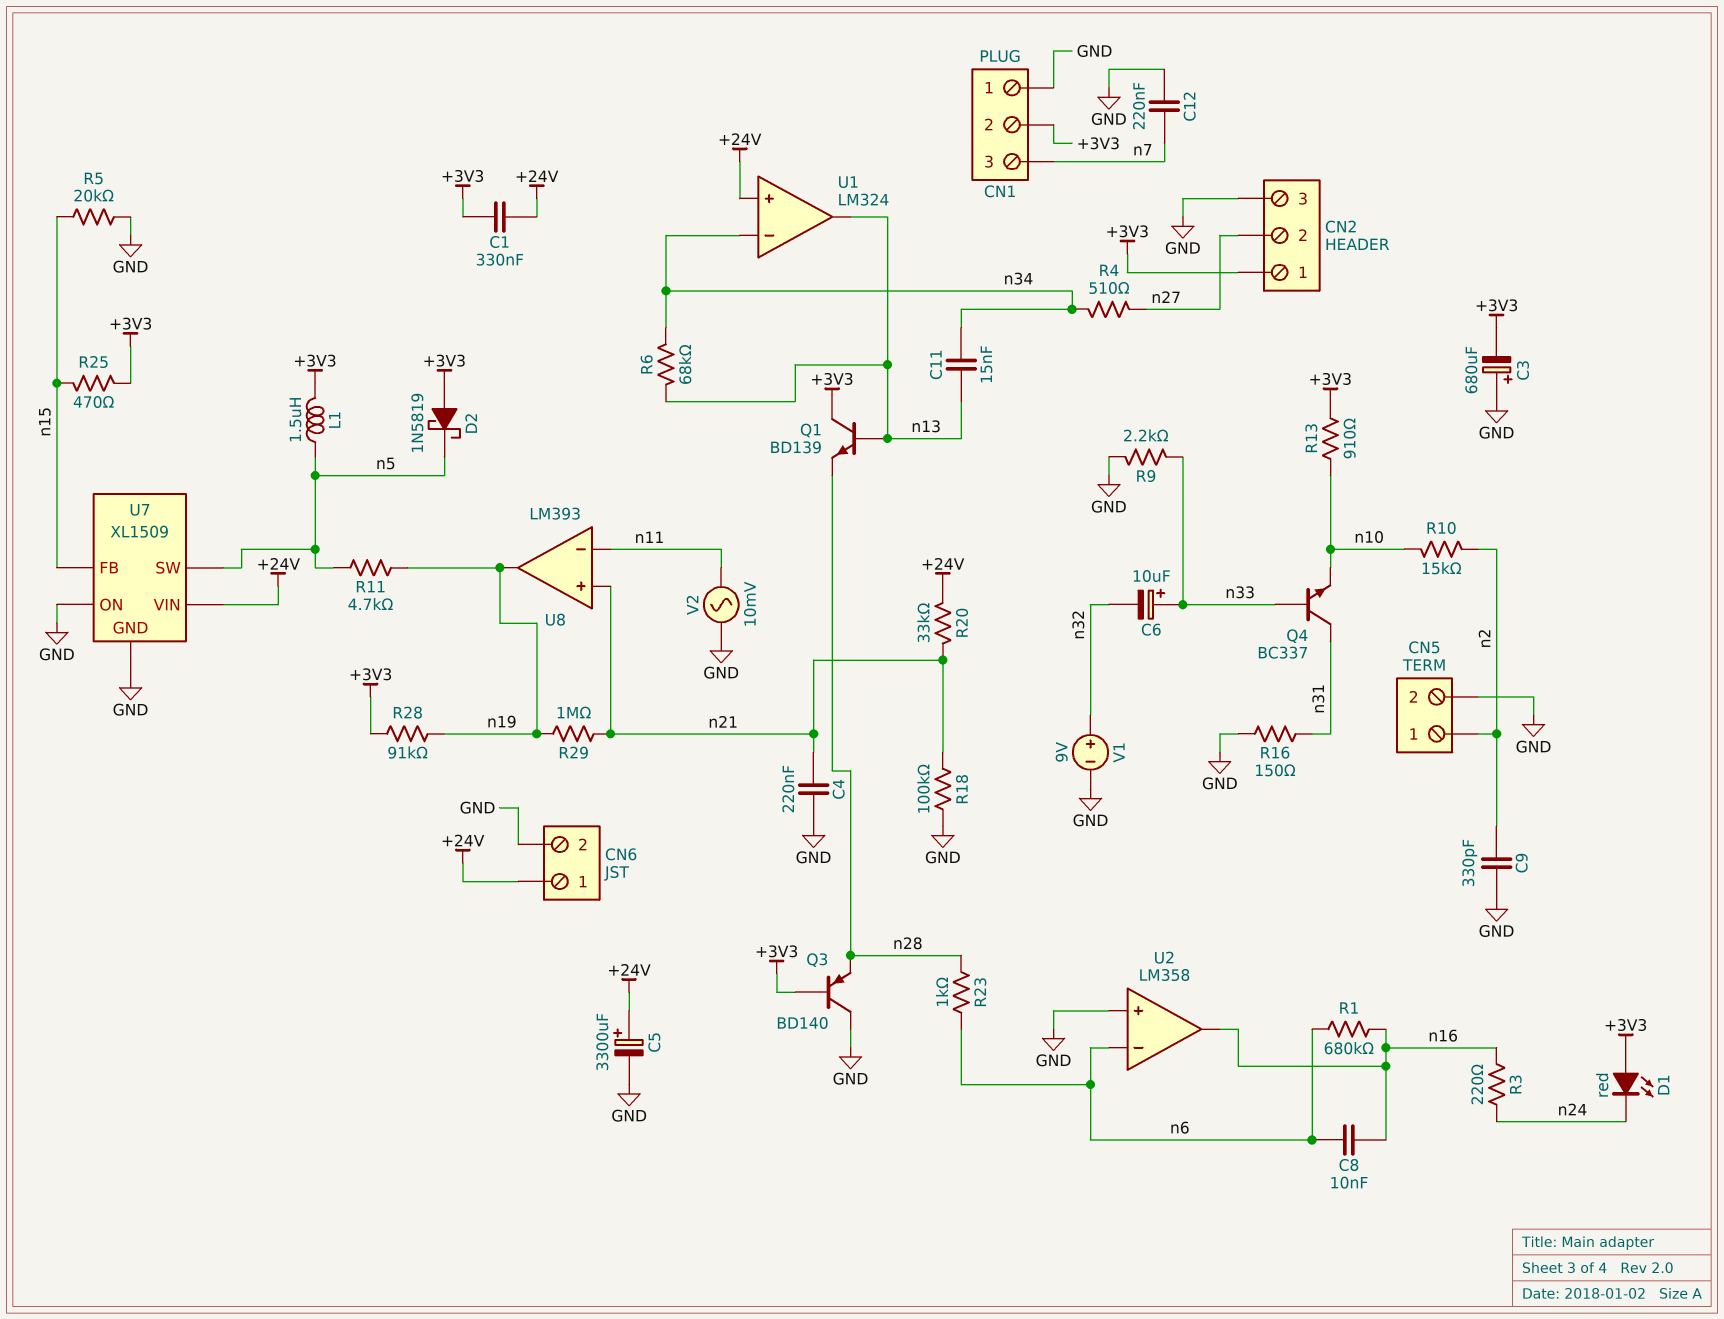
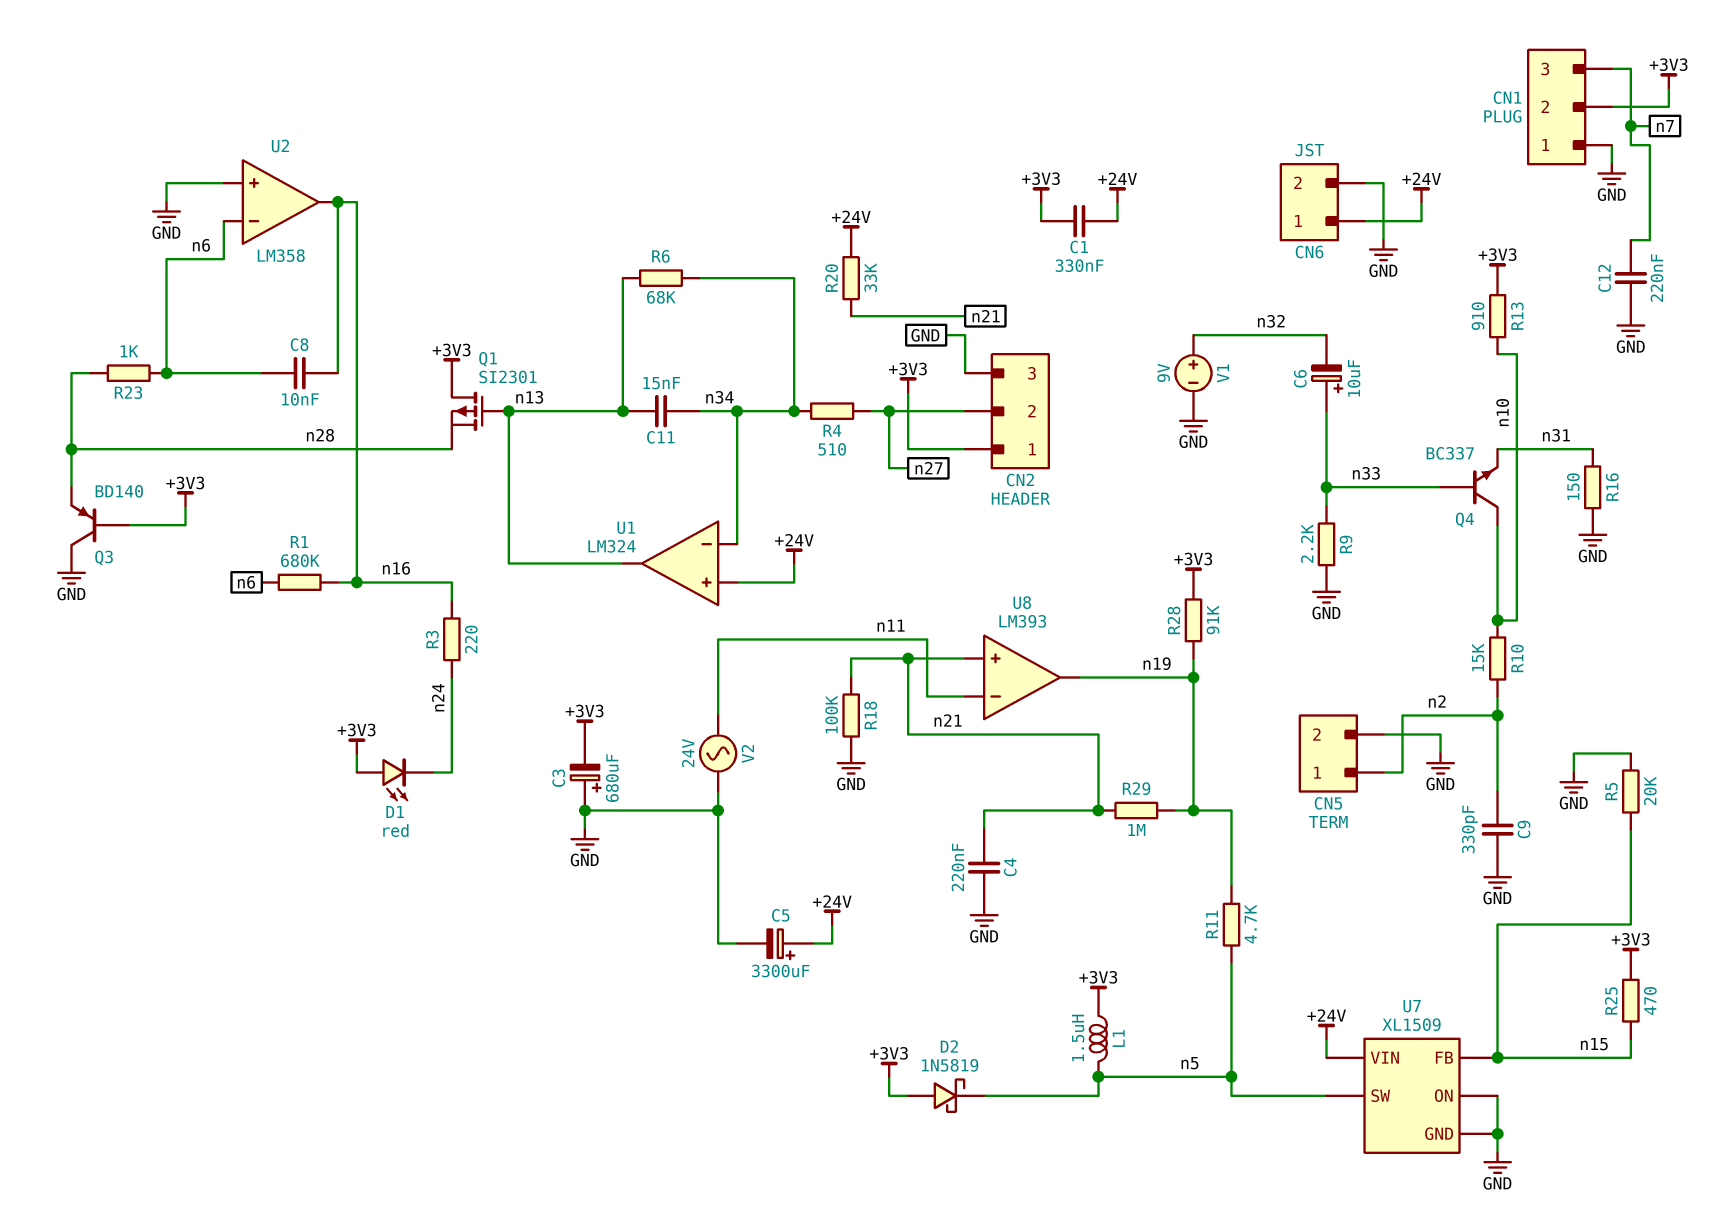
Q1: NPN BD139 (B n13, C +3V3, E n28) -> PMOS SI2301 (G n13, D +3V3, S n28)
Q4: NPN BC337 (B n33, C n31, E n10) -> NPN BC337 (B n33, C n10, E n31)
V2: AC 10mV (GND, n11) -> AC 24V (GND, n11)

